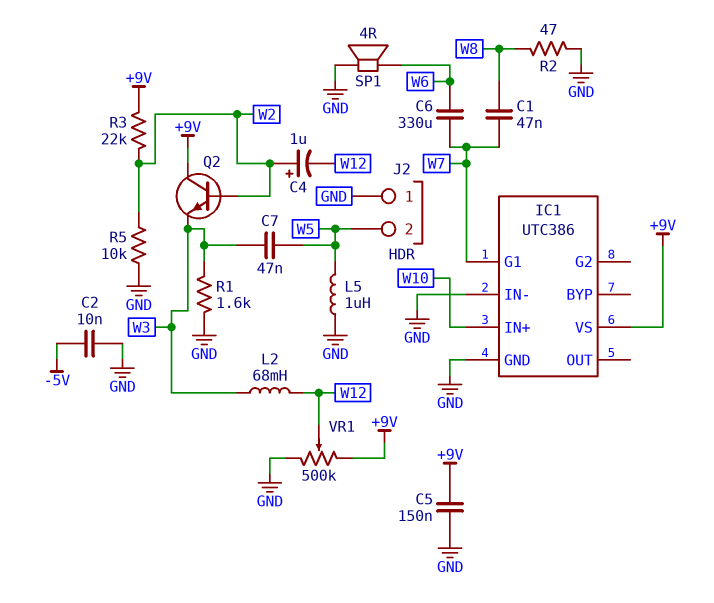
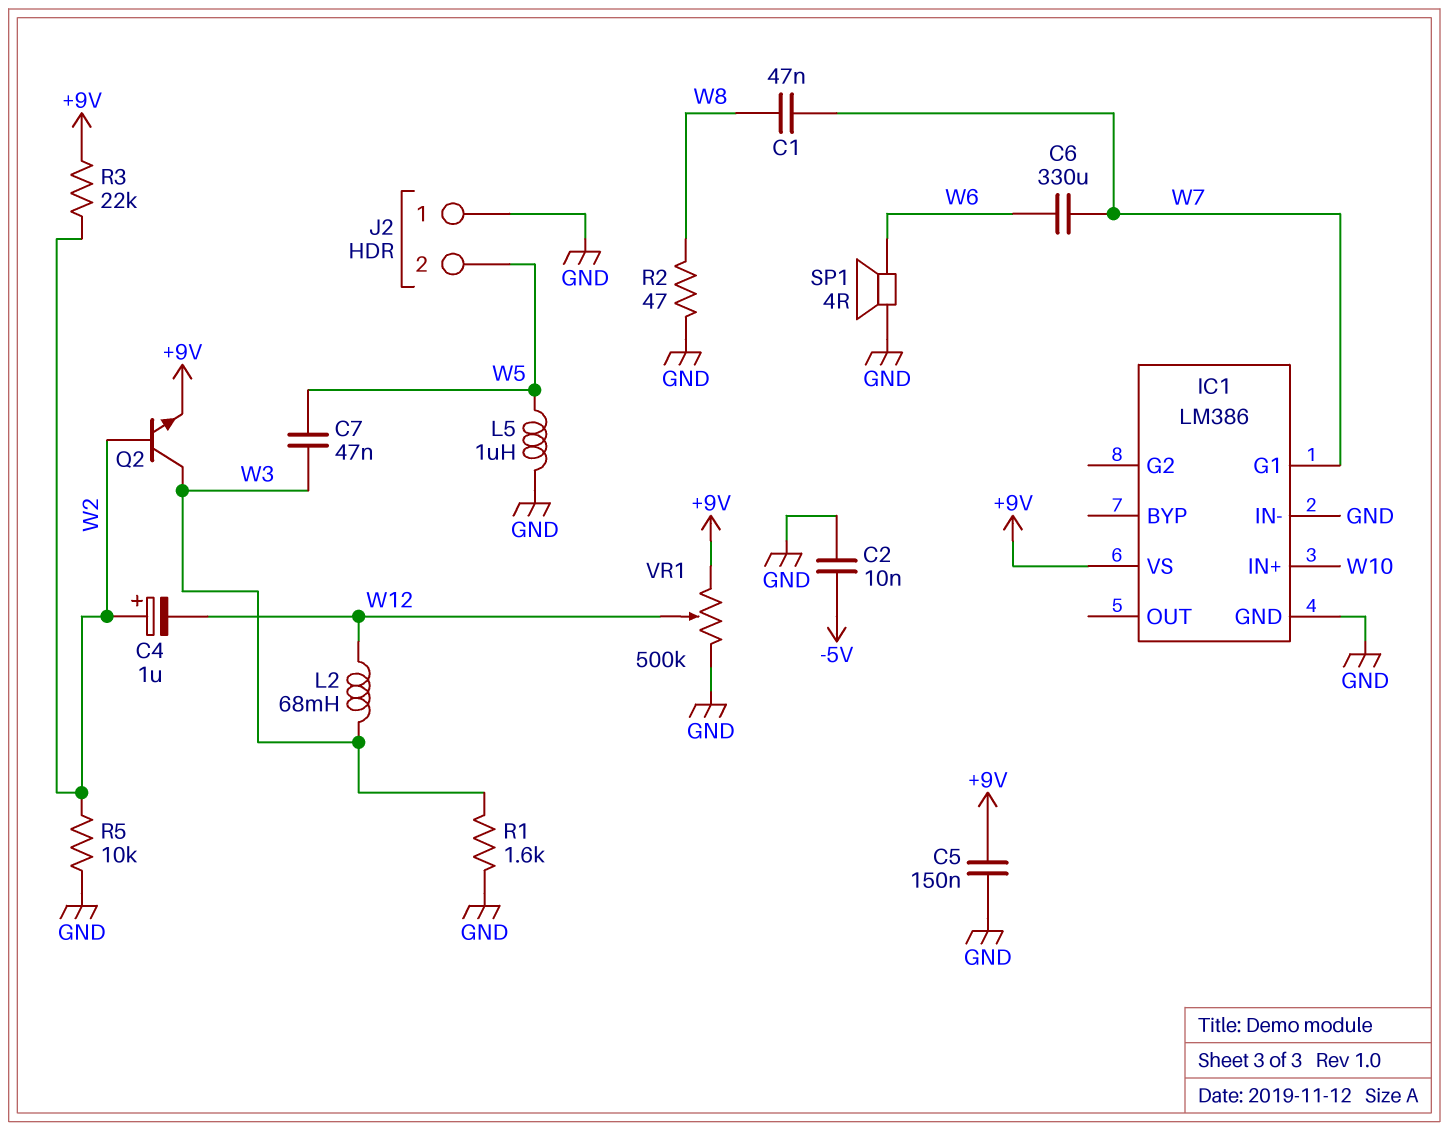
IC1: UTC386 -> LM386
Q2: NPN (B W2, C +9V, E W3) -> NPN (B W2, C W3, E +9V)

